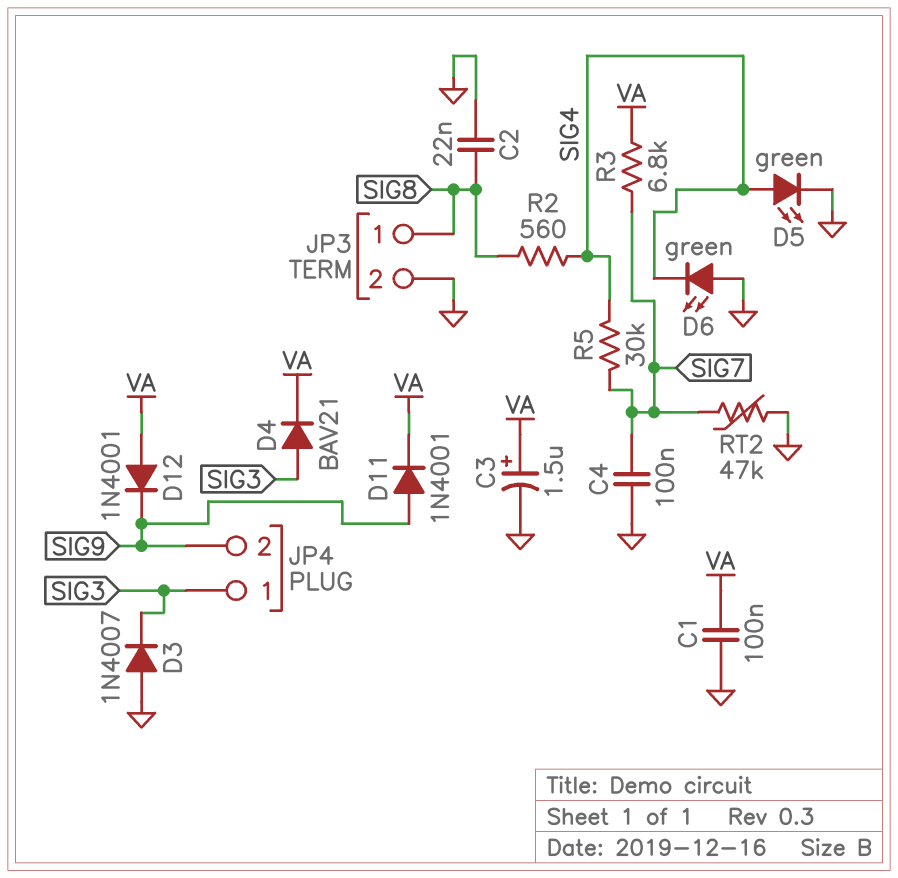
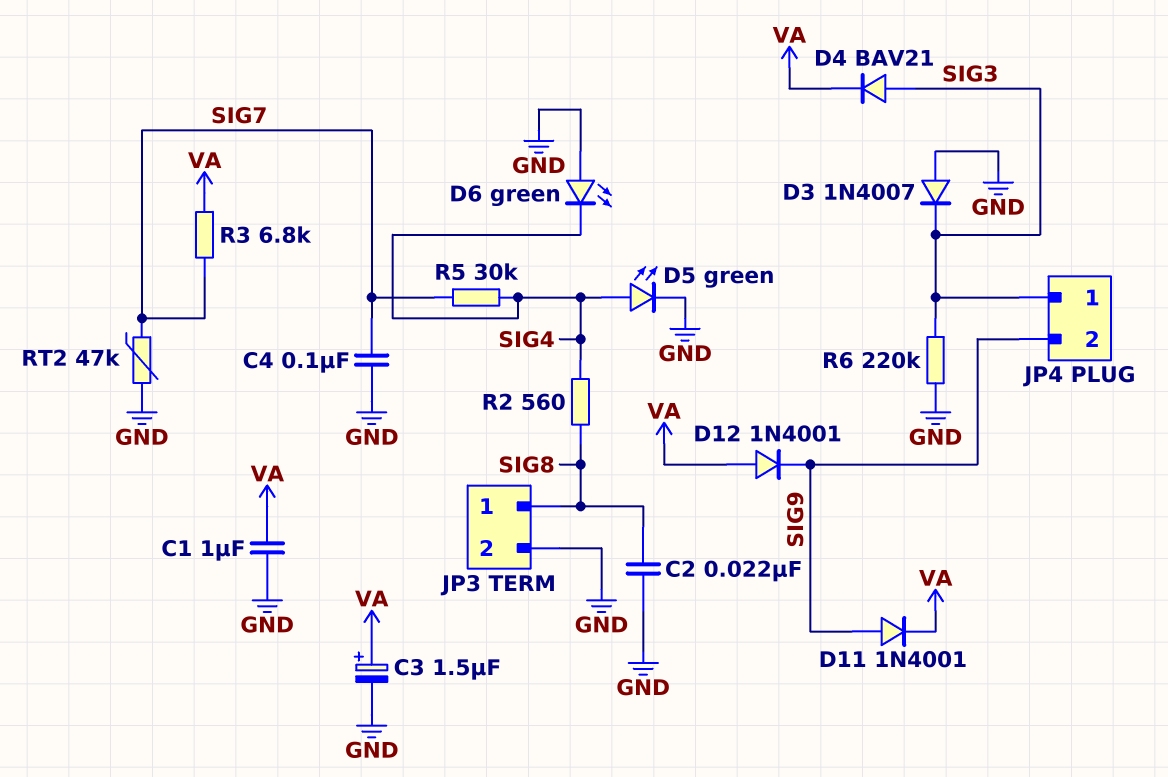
C1: 100nF (GND, VA) -> 1uF (GND, VA)
R6: none -> 220k (GND, SIG3)

